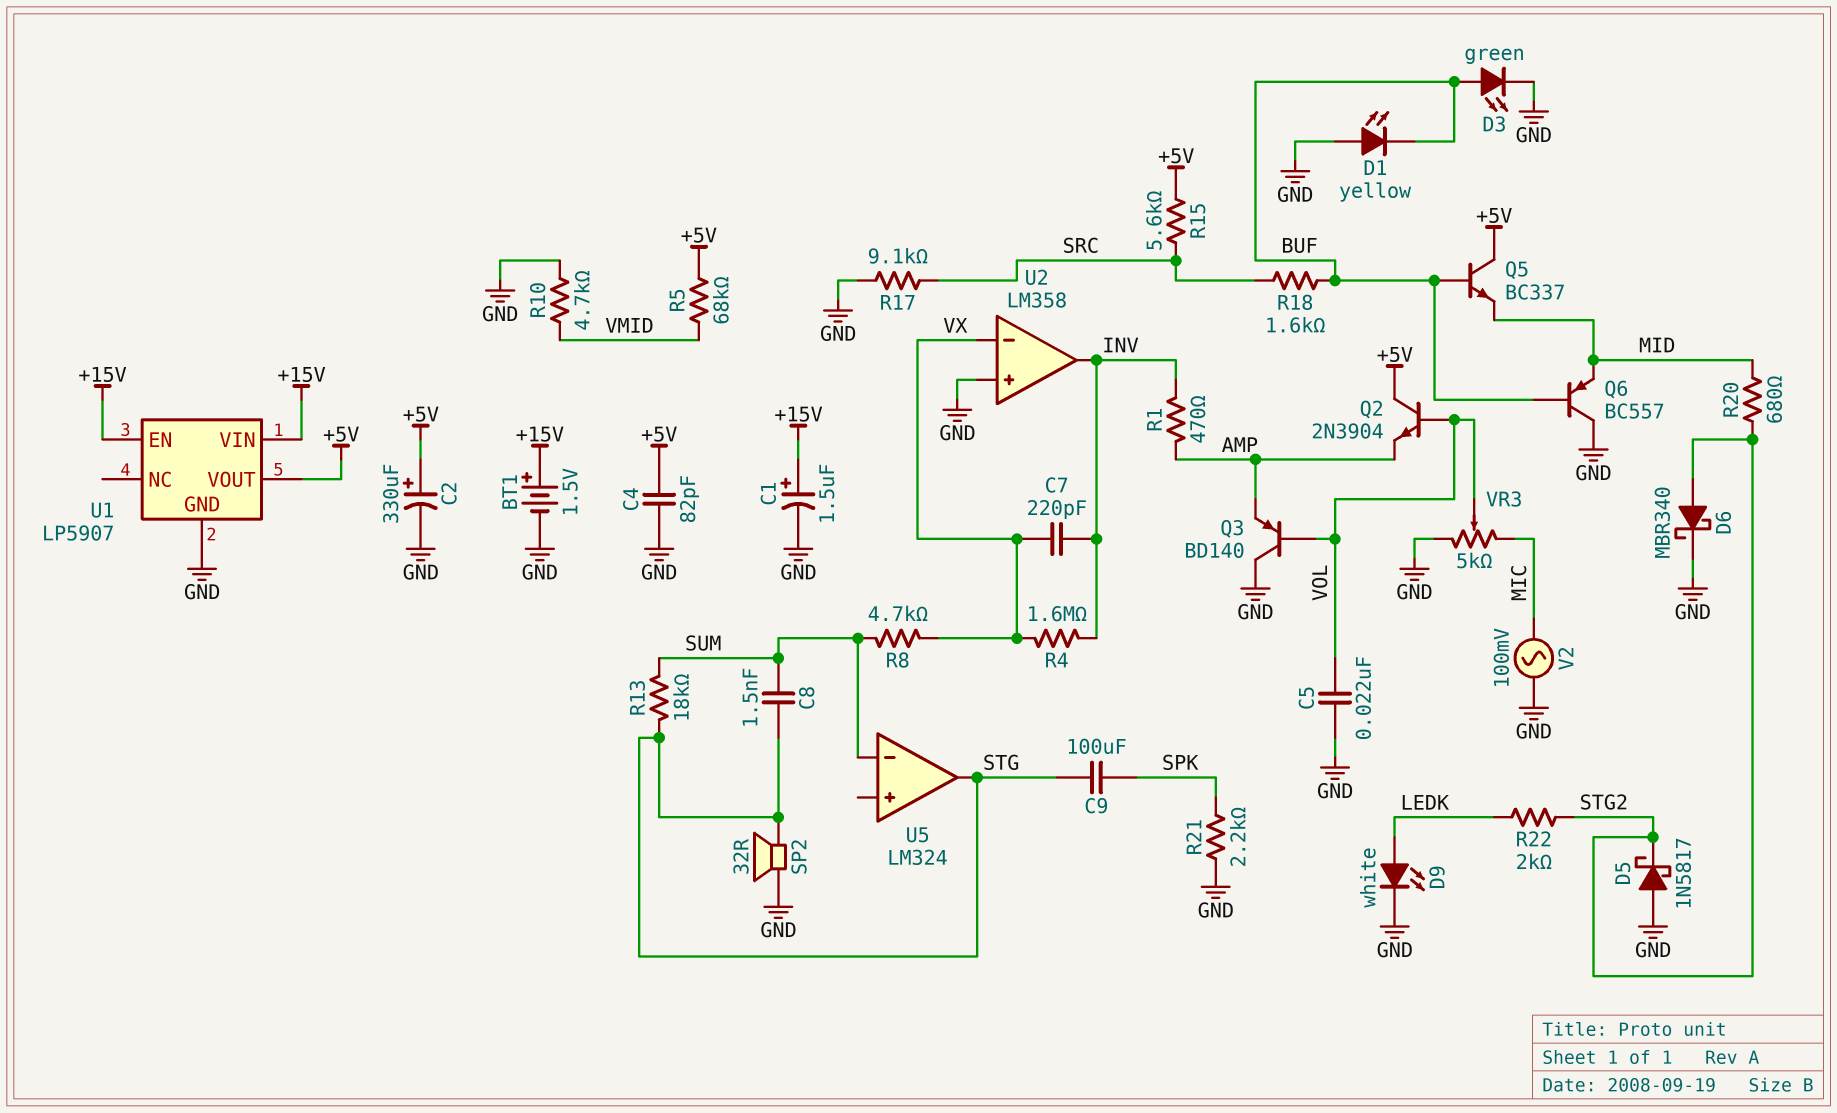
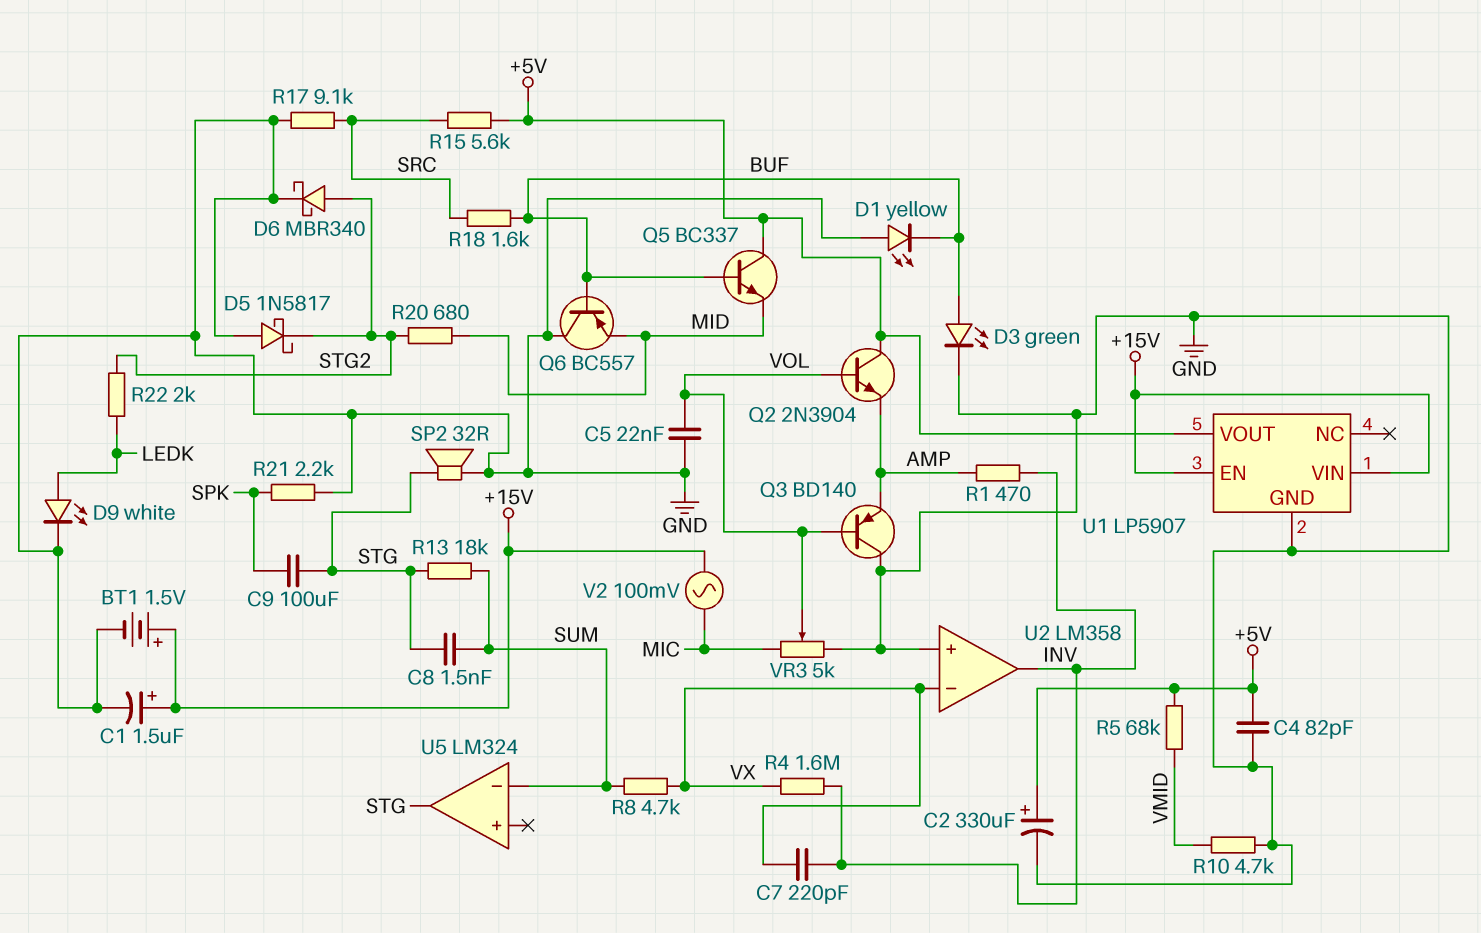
V2: AC 100mV (GND, MIC) -> AC 100mV (+15V, MIC)

